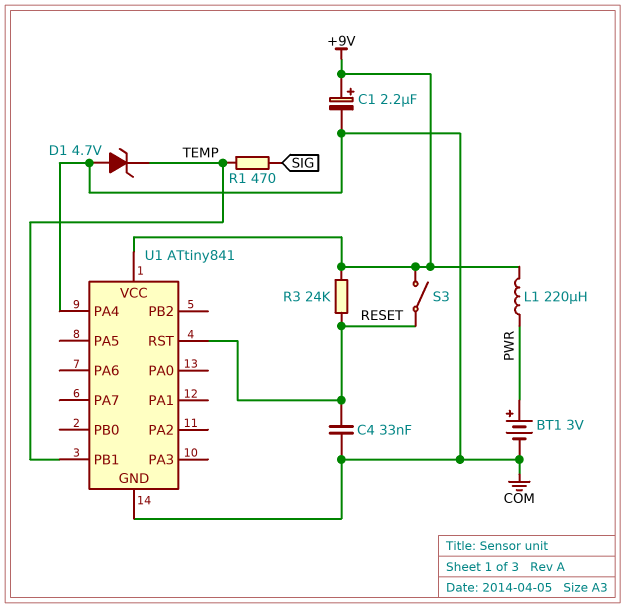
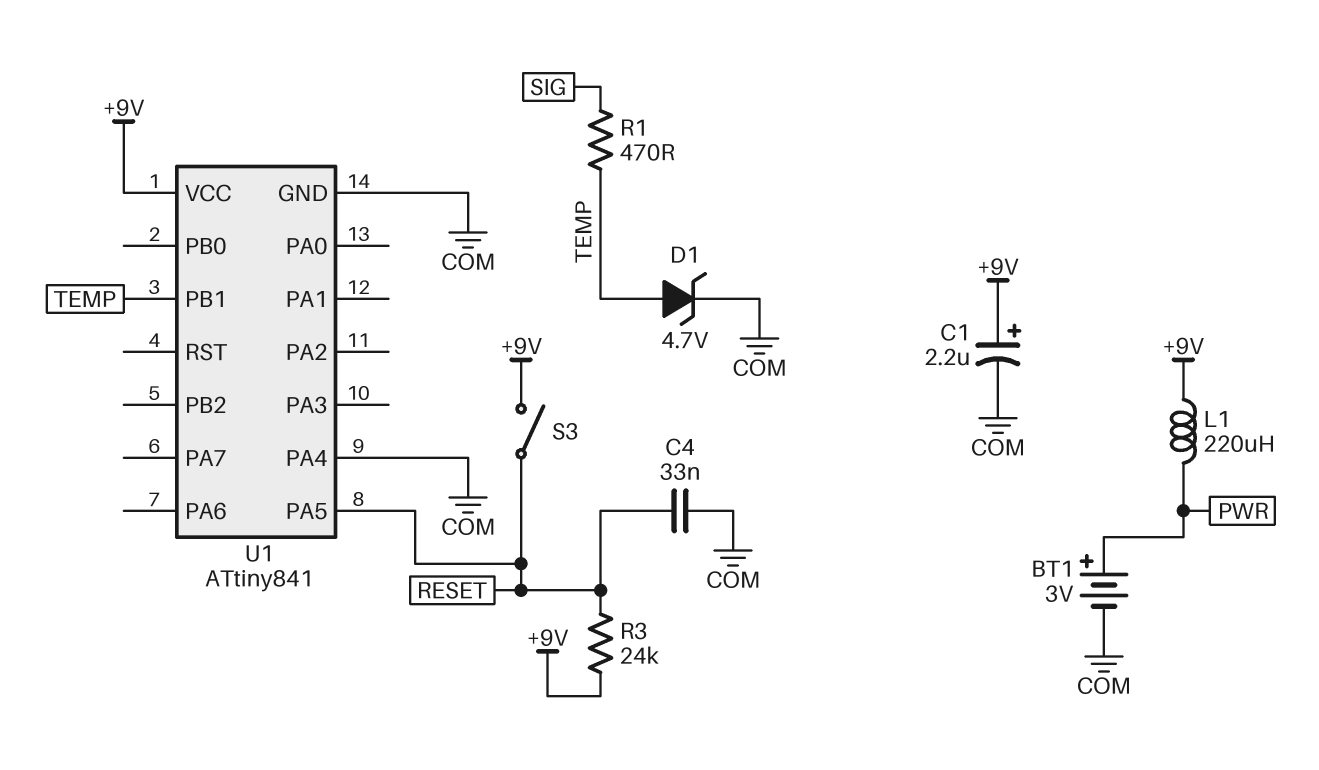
D1: zener 4.7V (A COM, K TEMP) -> zener 4.7V (A TEMP, K COM)
U1 pin PA5: none -> RESET
U1 pin RST: RESET -> none

